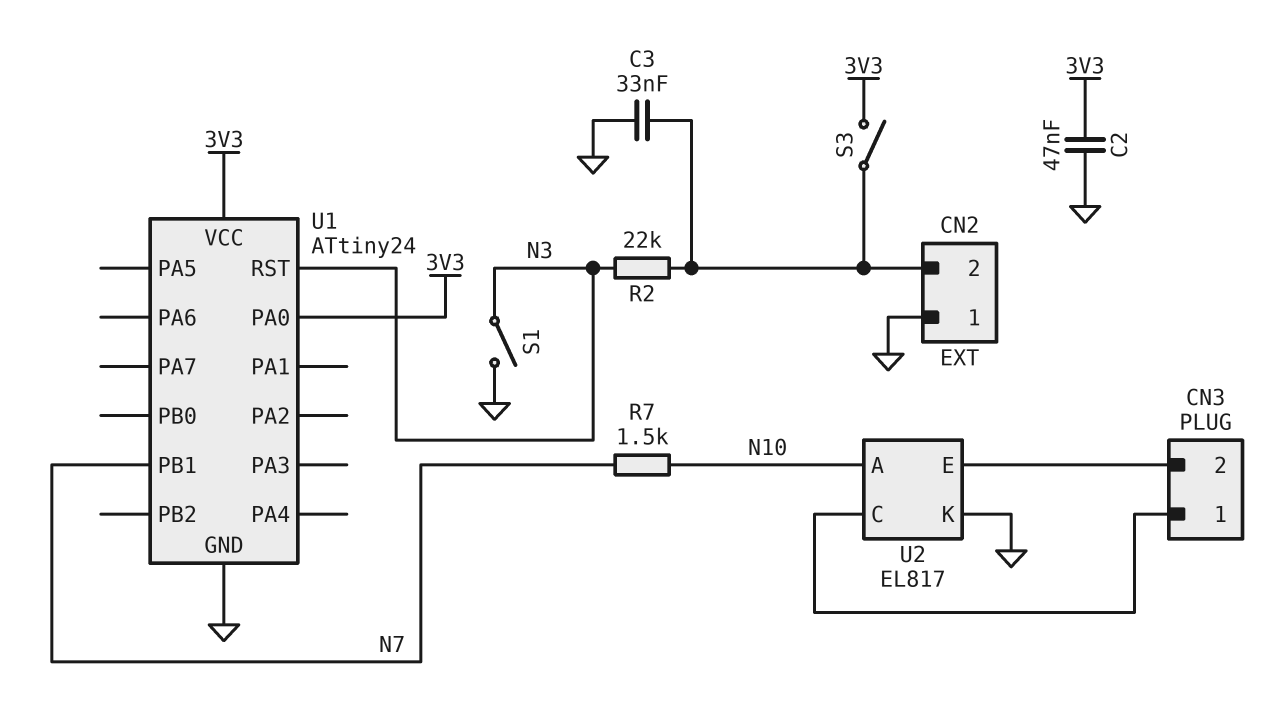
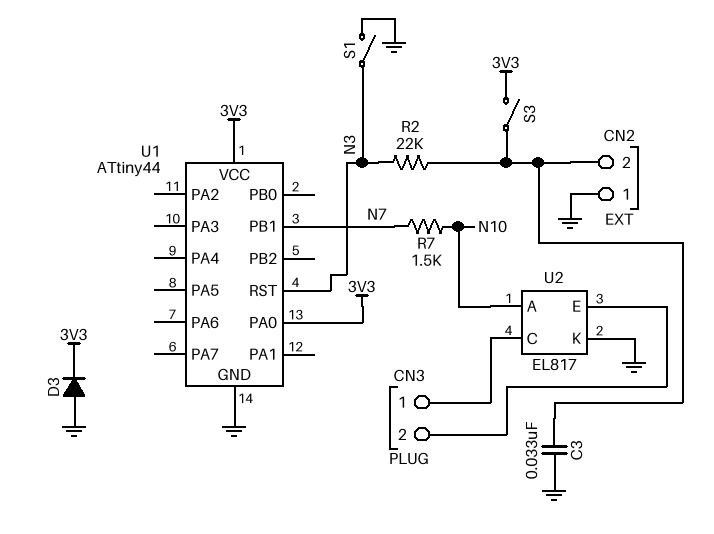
C2: 47nF (3V3, GND) -> none
D3: none -> diode (A GND, K 3V3)
U1: ATtiny24 -> ATtiny44

